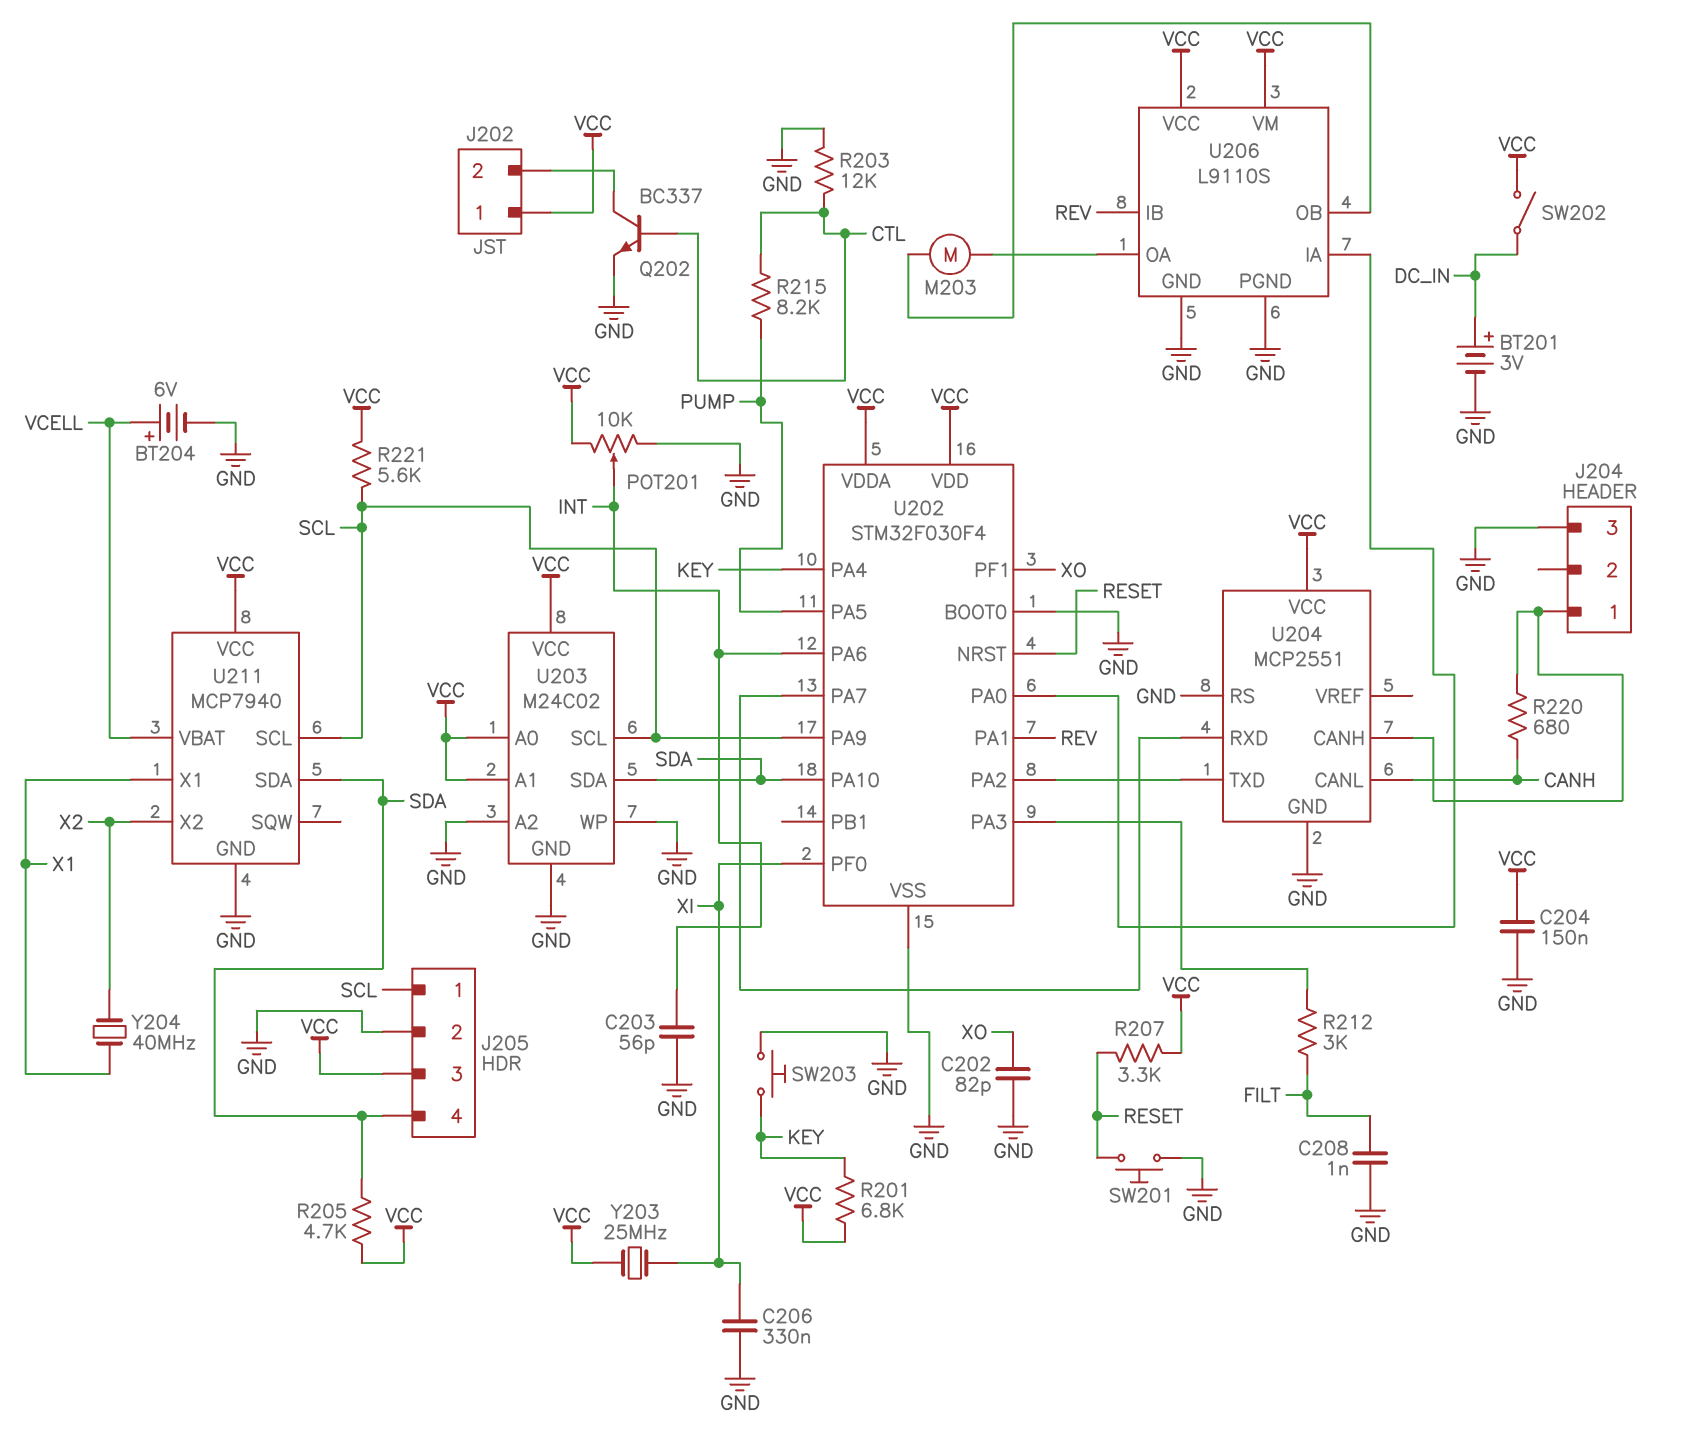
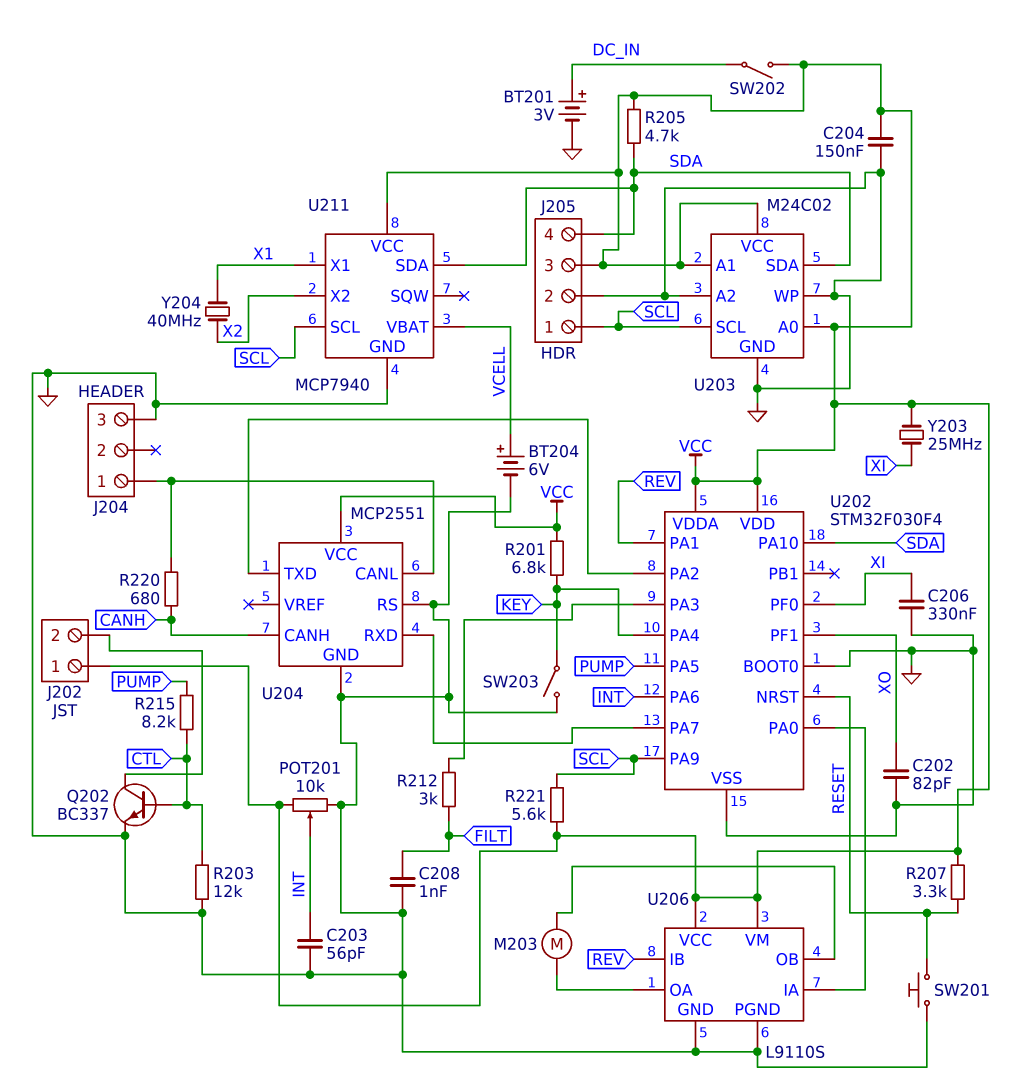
SW203: button (GND, KEY) -> switch (GND, KEY)
U204 pin CANH: J204/1 -> CANH
U204 pin CANL: CANH -> J204/1

